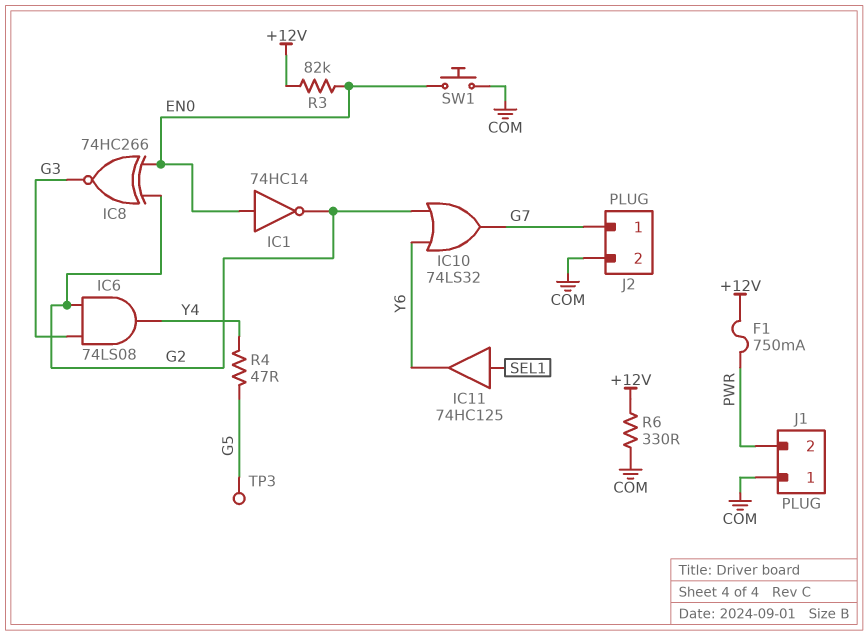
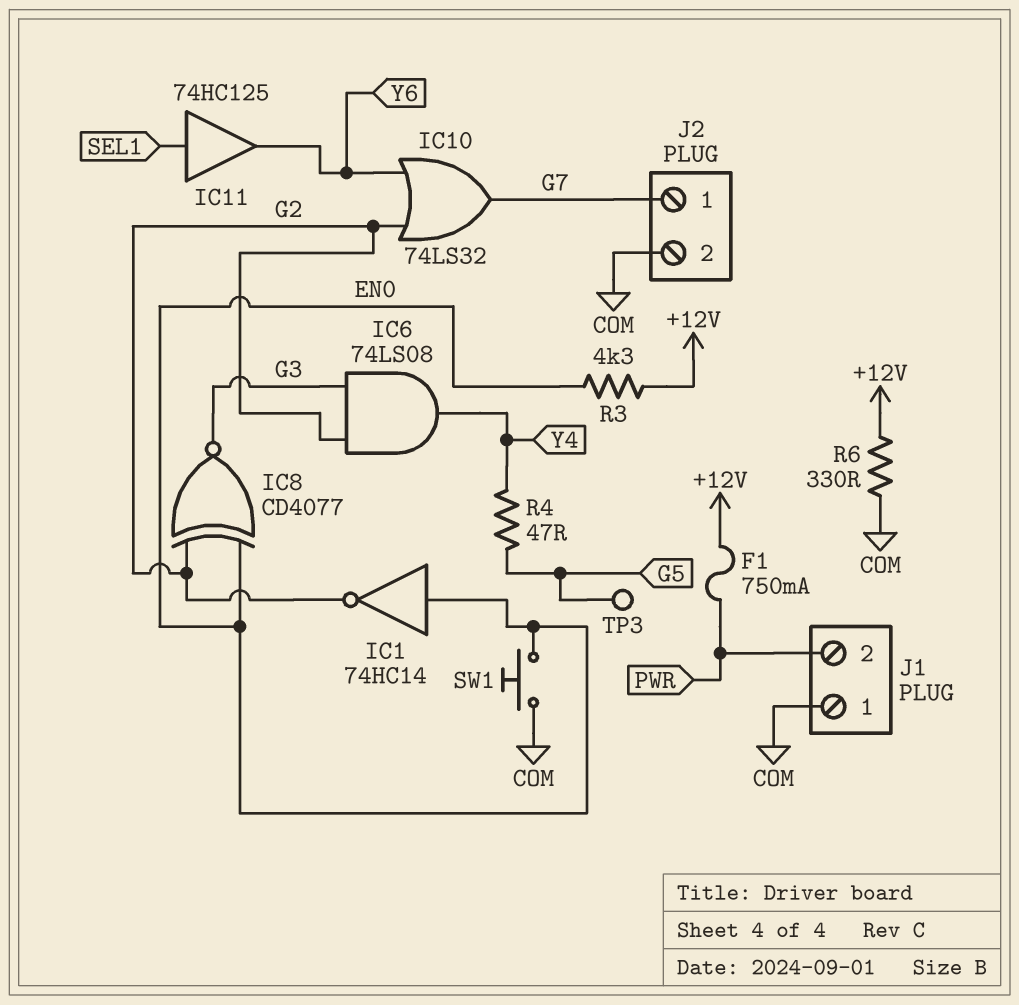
IC8: XNOR 74HC266 (in EN0, in G2, out G3) -> XNOR CD4077 (in EN0, in G2, out G3)
R3: 82k (+12V, EN0) -> 4.3k (+12V, EN0)

